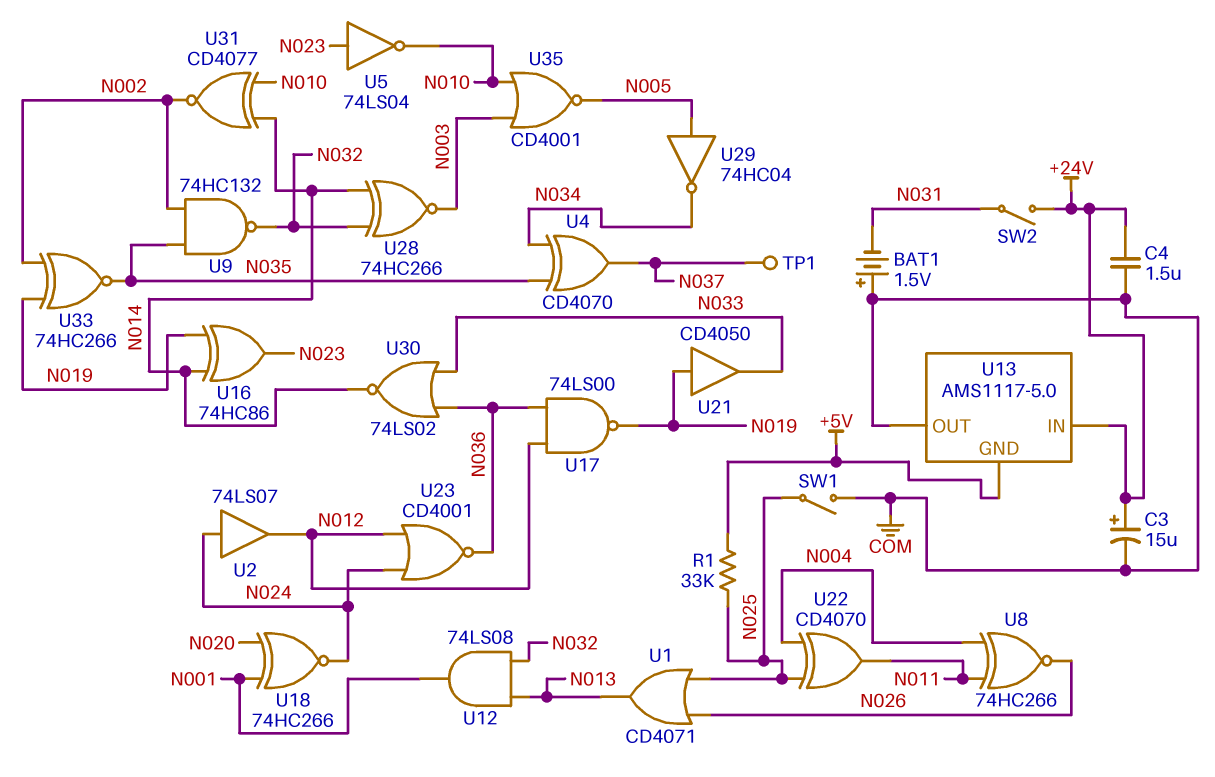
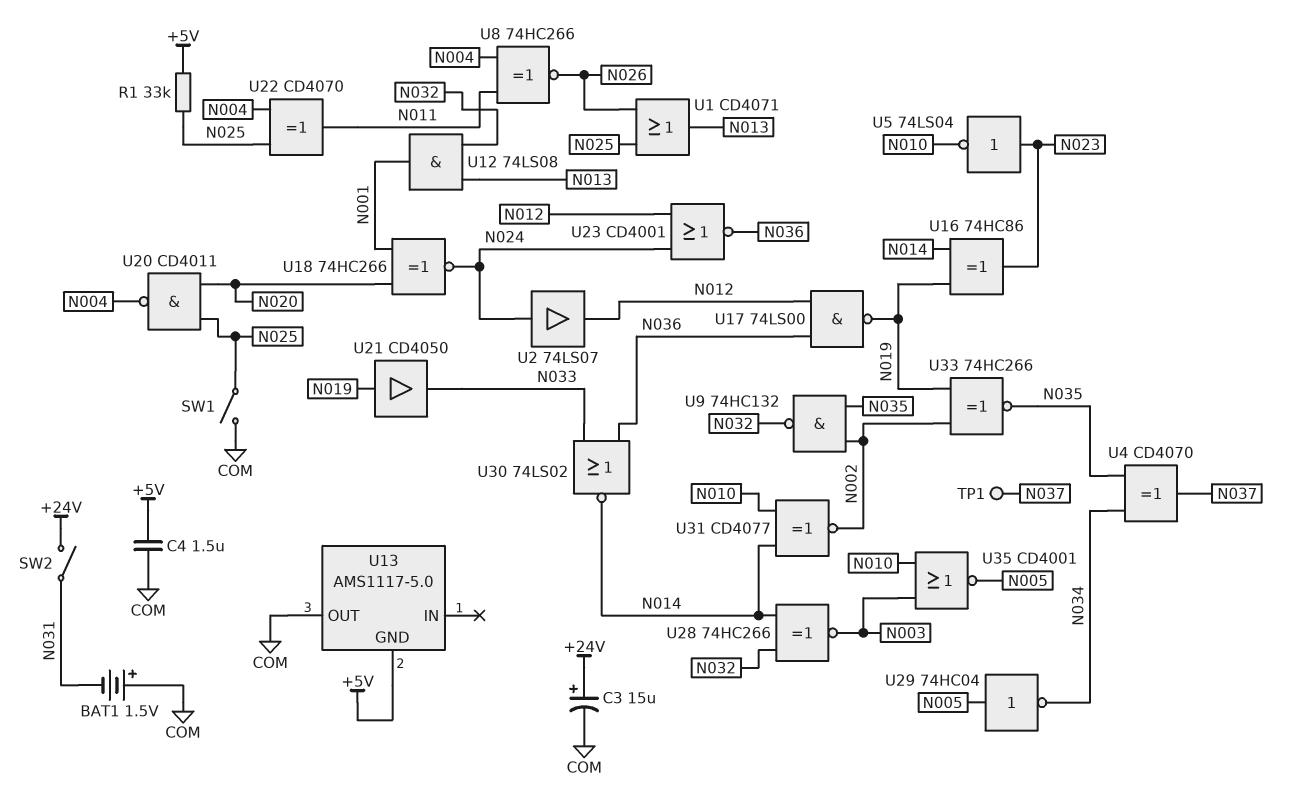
C4: 1.5uF (+24V, COM) -> 1.5uF (+5V, COM)
U13 pin IN: +24V -> none
U20: none -> NAND CD4011 (in N020, in N025, out N004)

